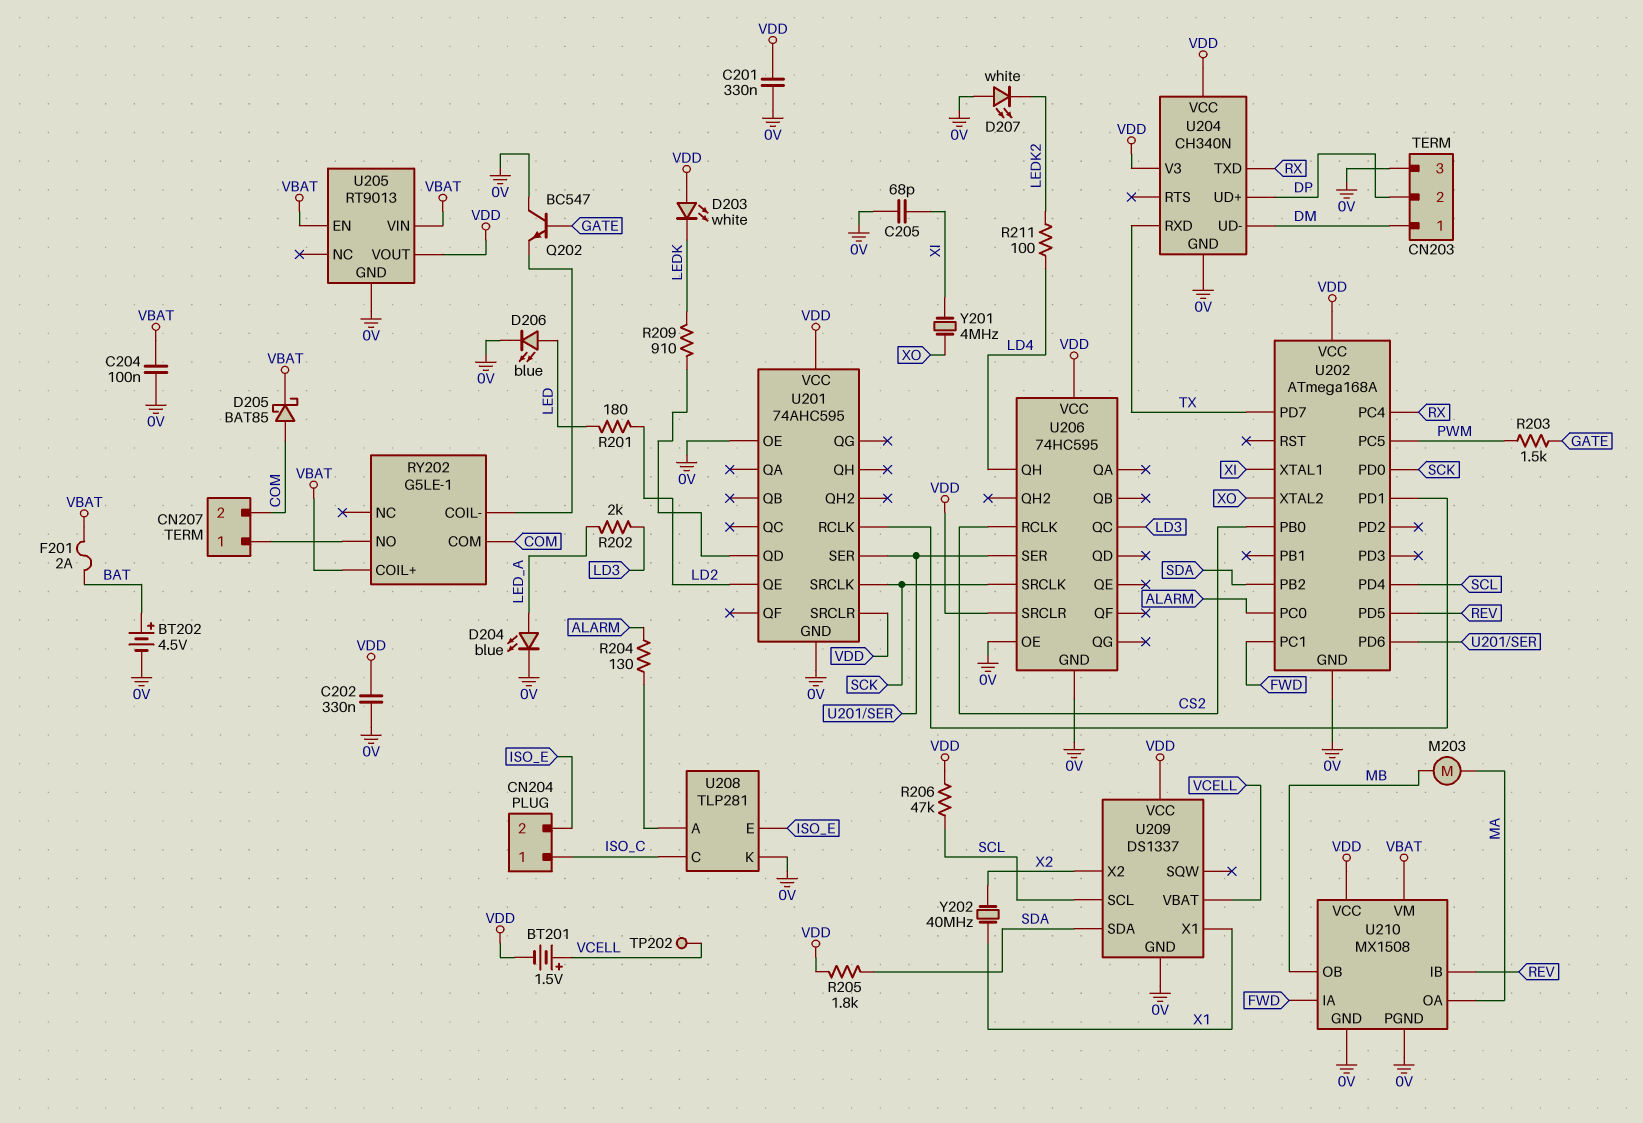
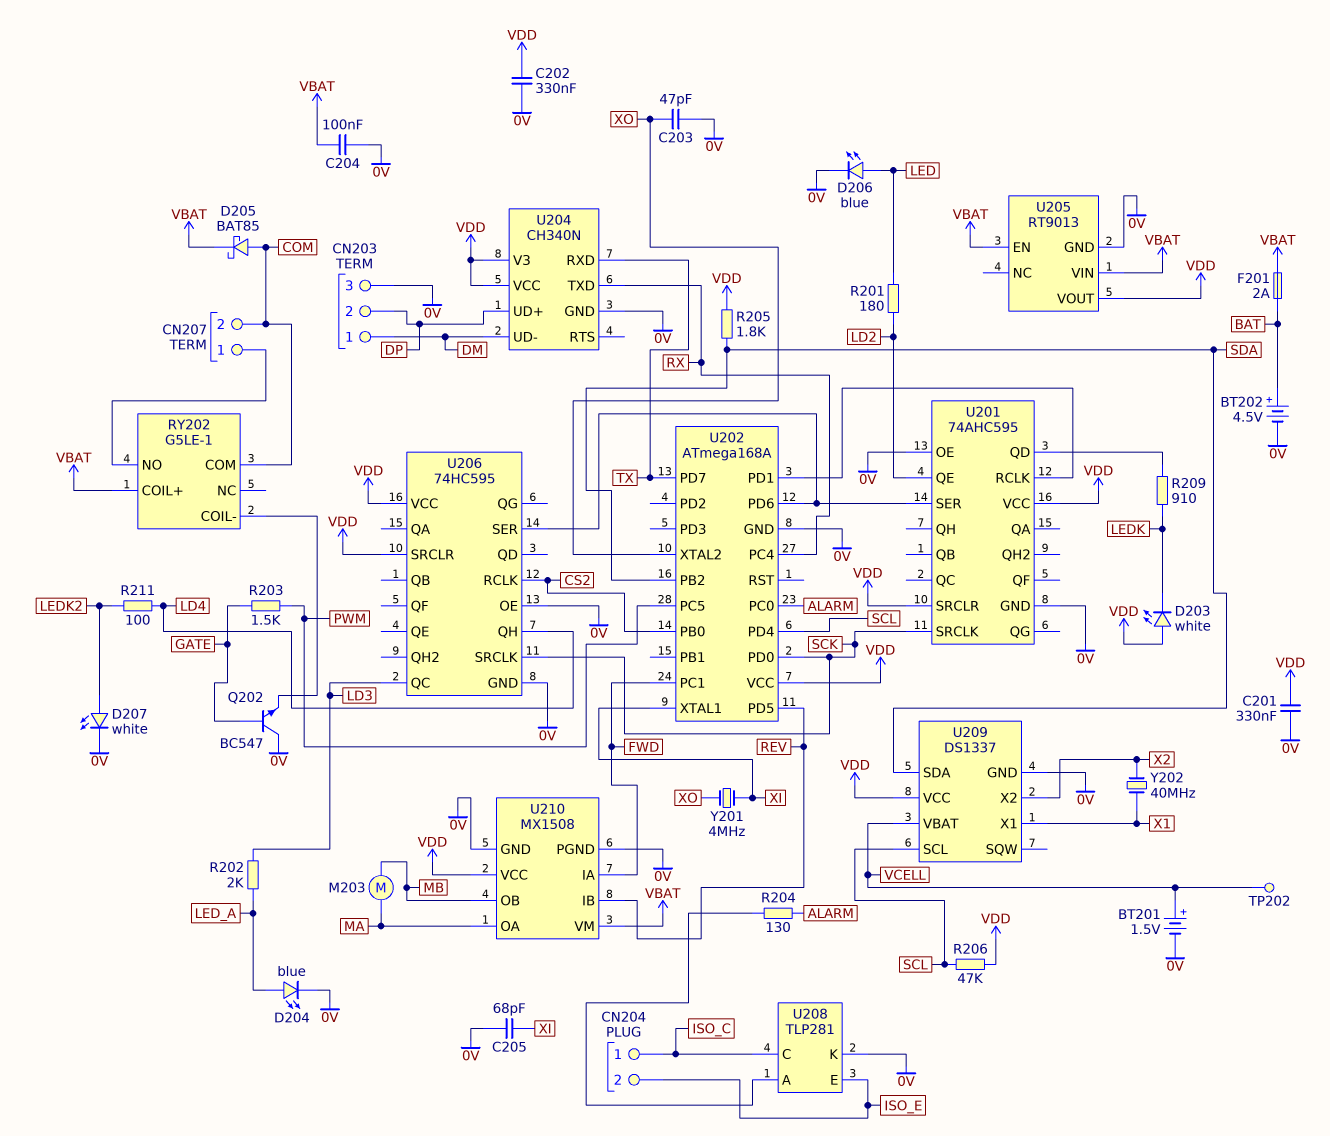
BT201: 1.5V (plus VCELL, minus VDD) -> 1.5V (plus VCELL, minus 0V)
C203: none -> 47pF (0V, XO)
D207: LED white (A 0V, K LEDK2) -> LED white (A LEDK2, K 0V)

